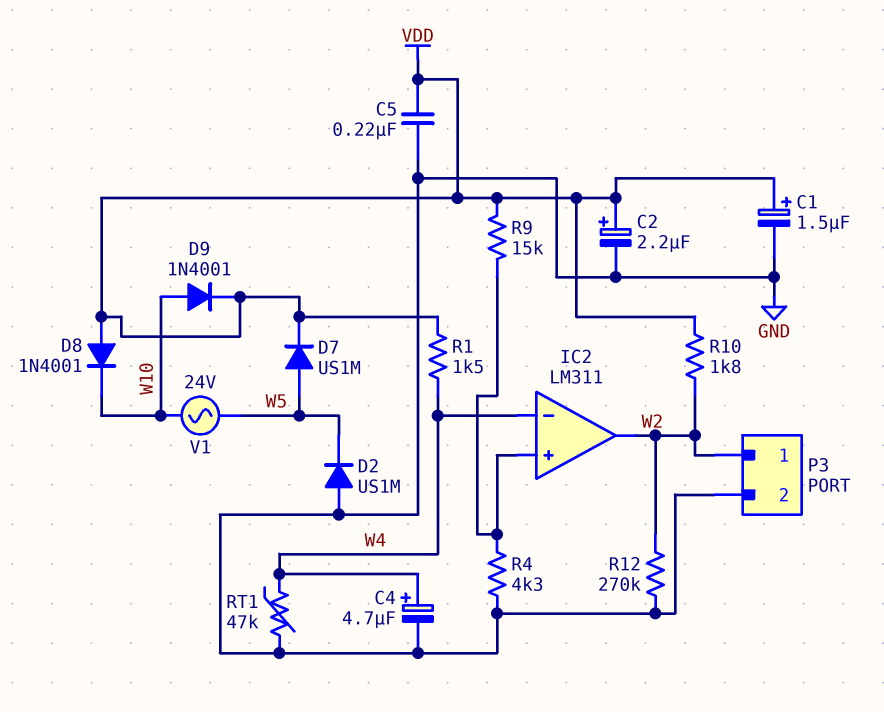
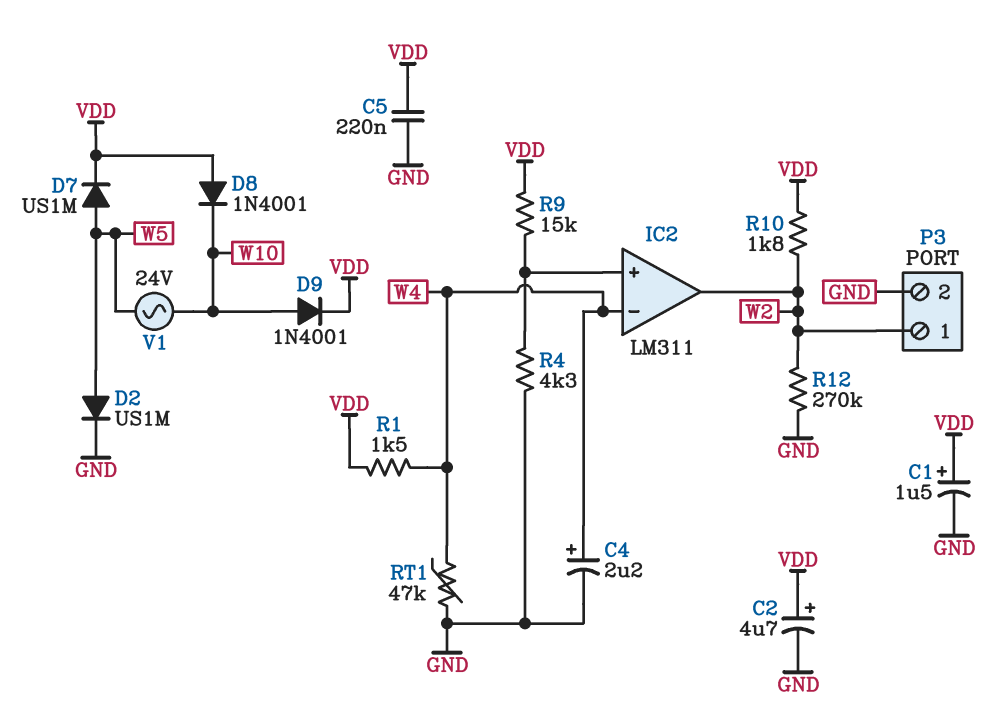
C2: 2.2uF (plus VDD, minus GND) -> 4.7uF (plus VDD, minus GND)
C4: 4.7uF (plus W4, minus GND) -> 2.2uF (plus W4, minus GND)
D2: diode US1M (A GND, K W5) -> diode US1M (A W5, K GND)

